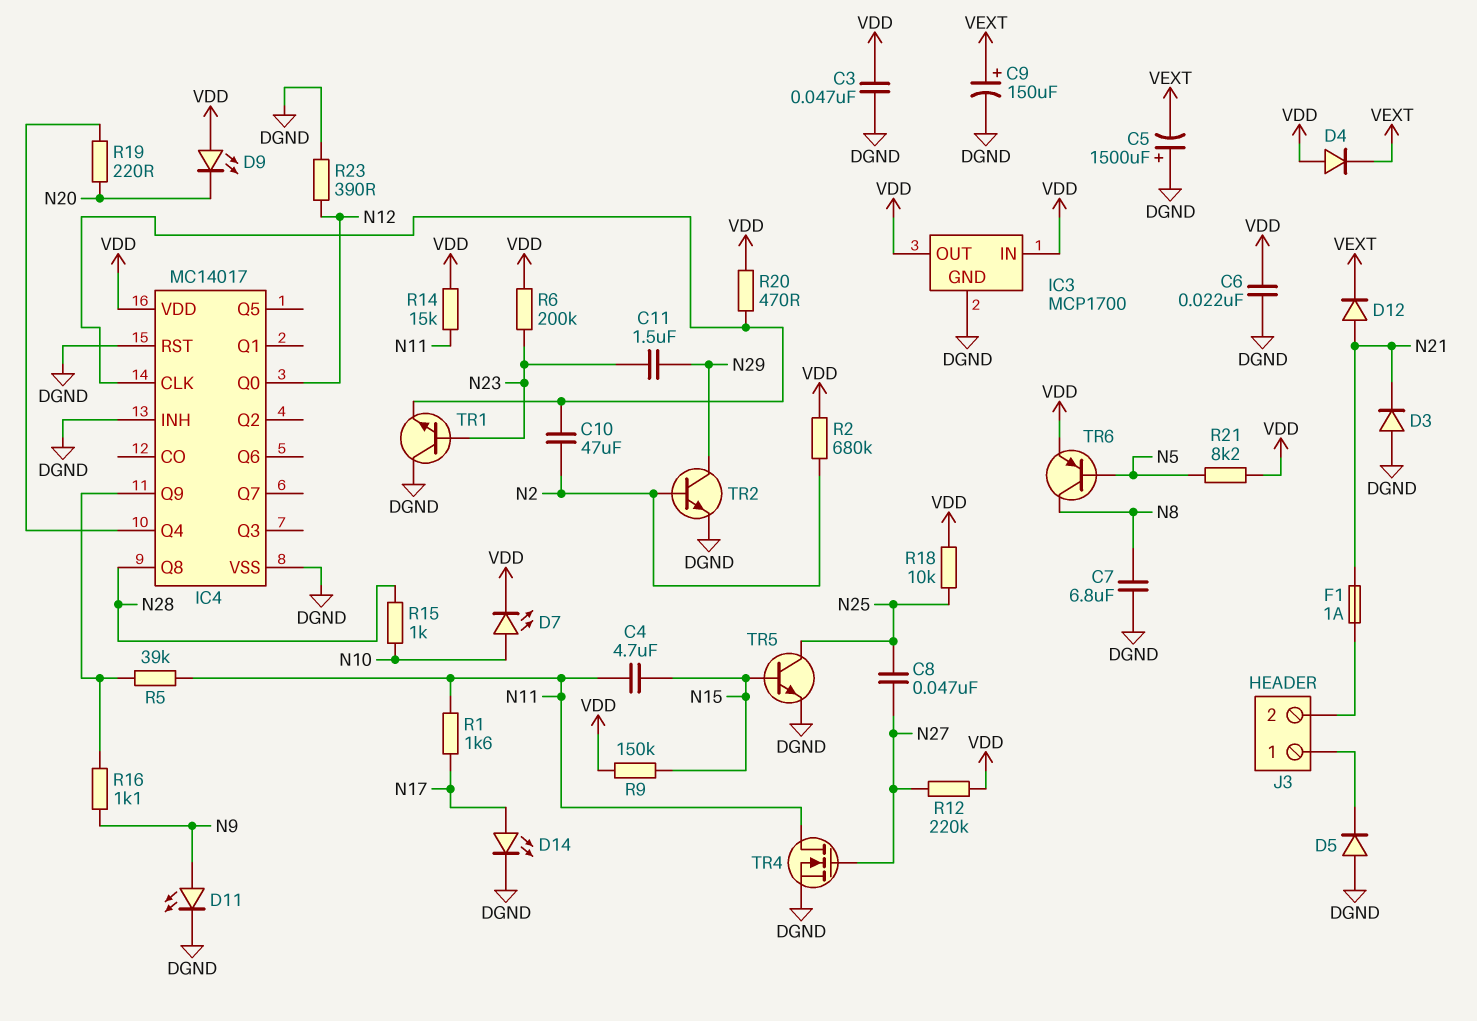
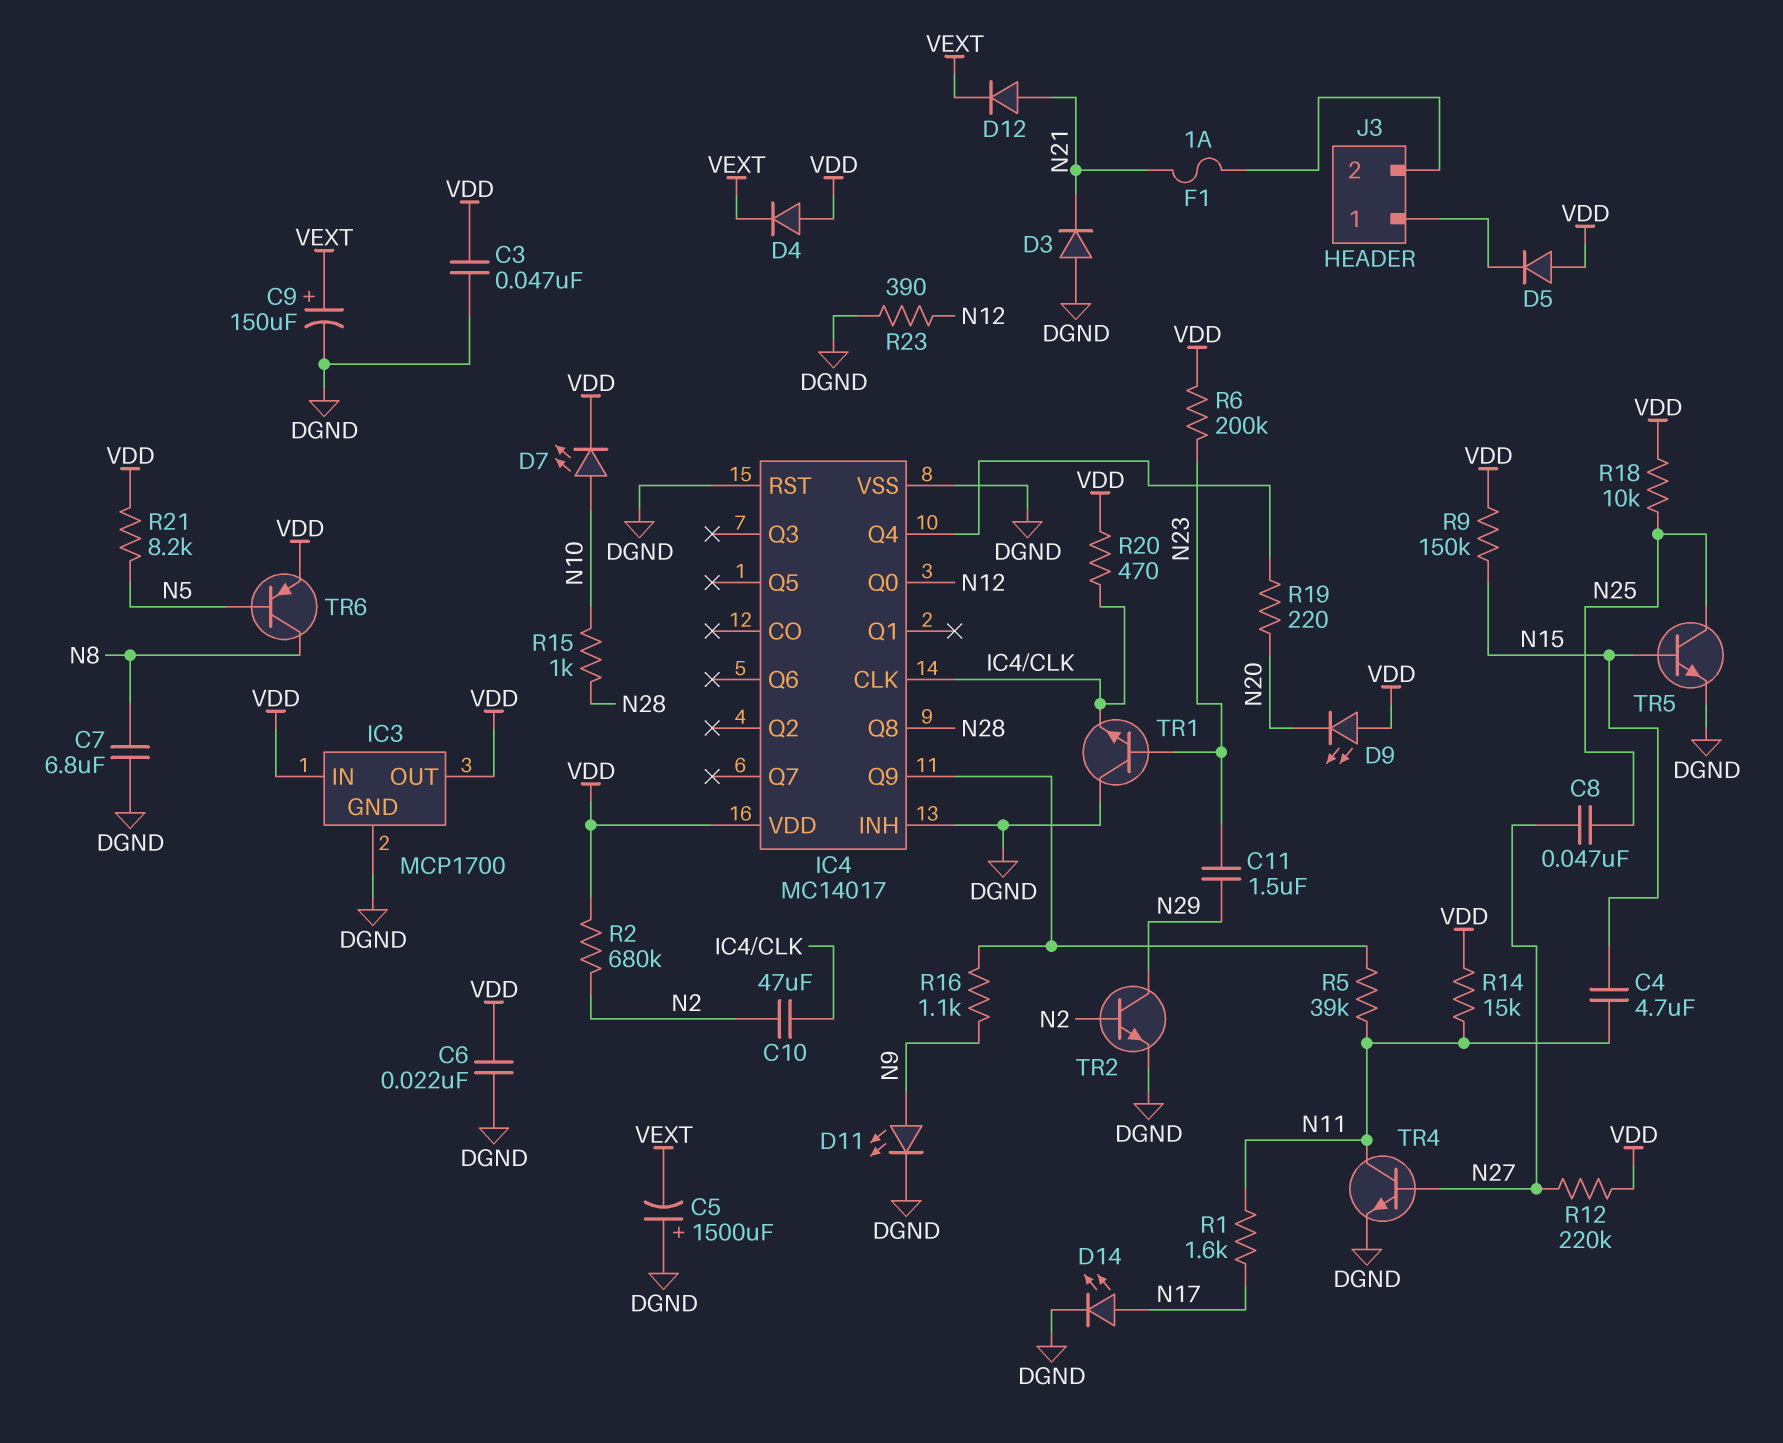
D5: diode (A DGND, K J3/1) -> diode (A VDD, K J3/1)
TR4: NMOS (G N27, D N11, S DGND) -> NPN (B N27, C N11, E DGND)

